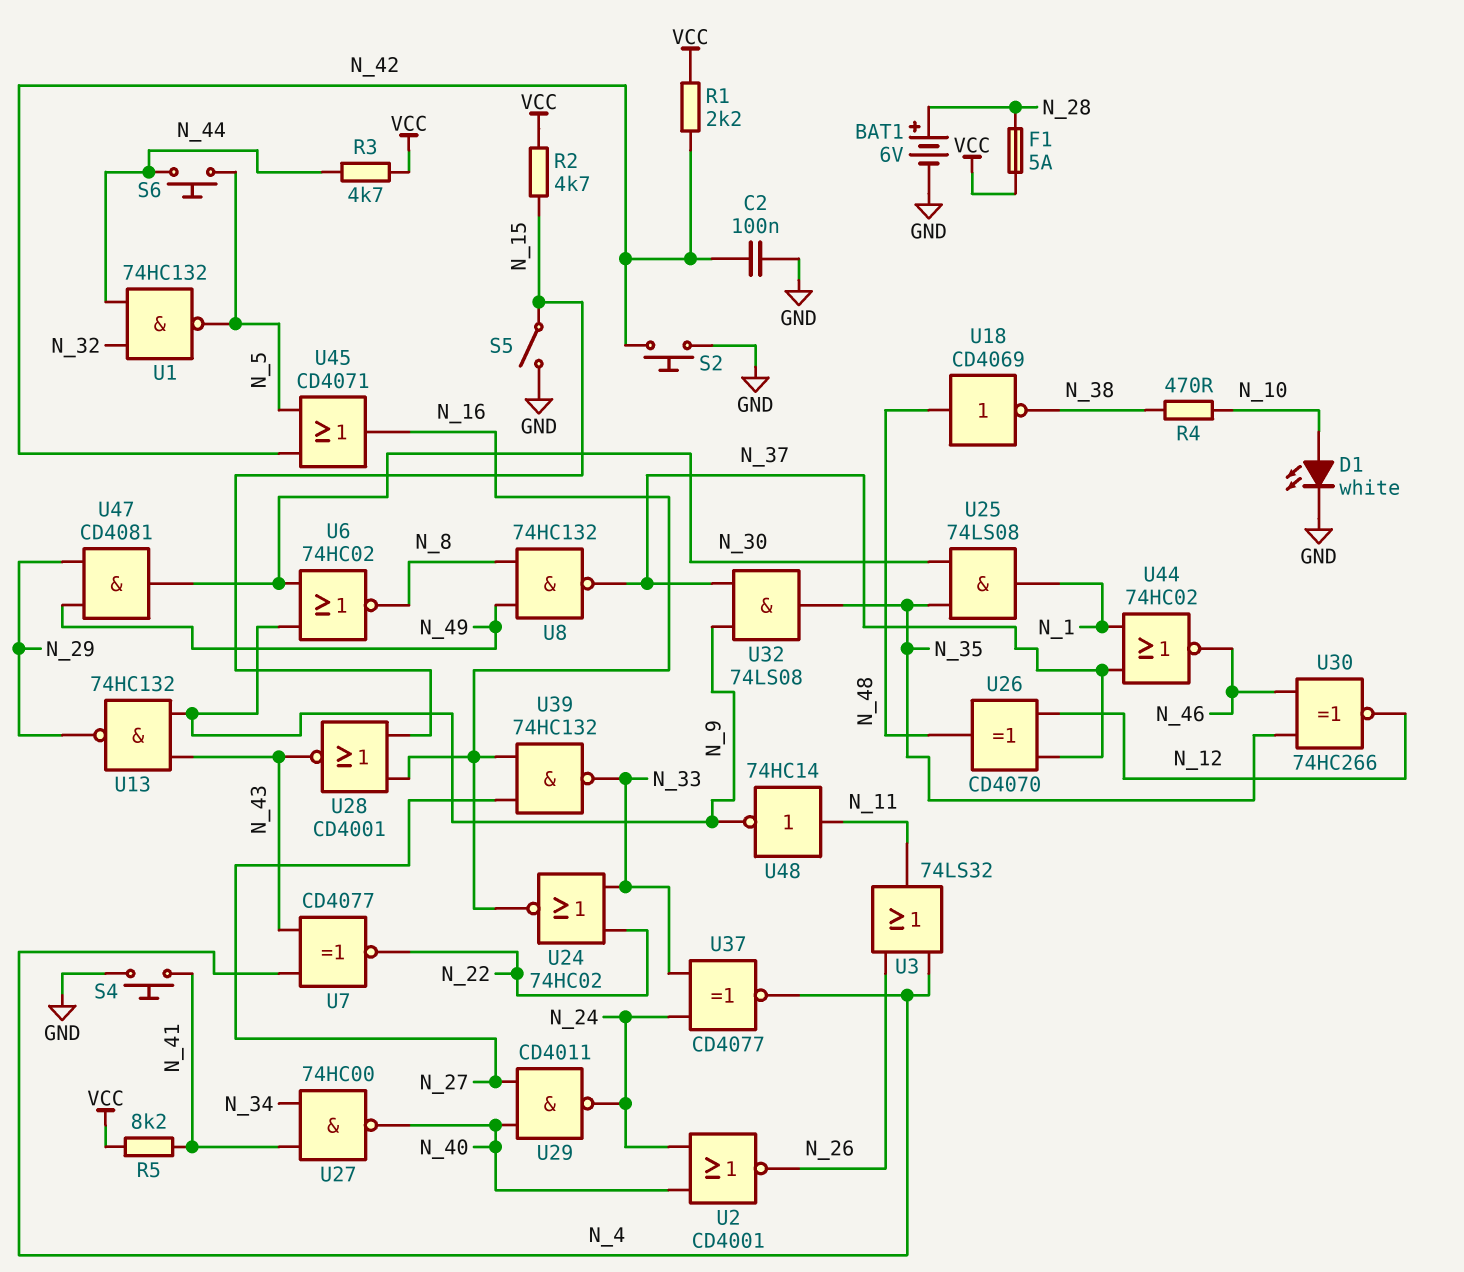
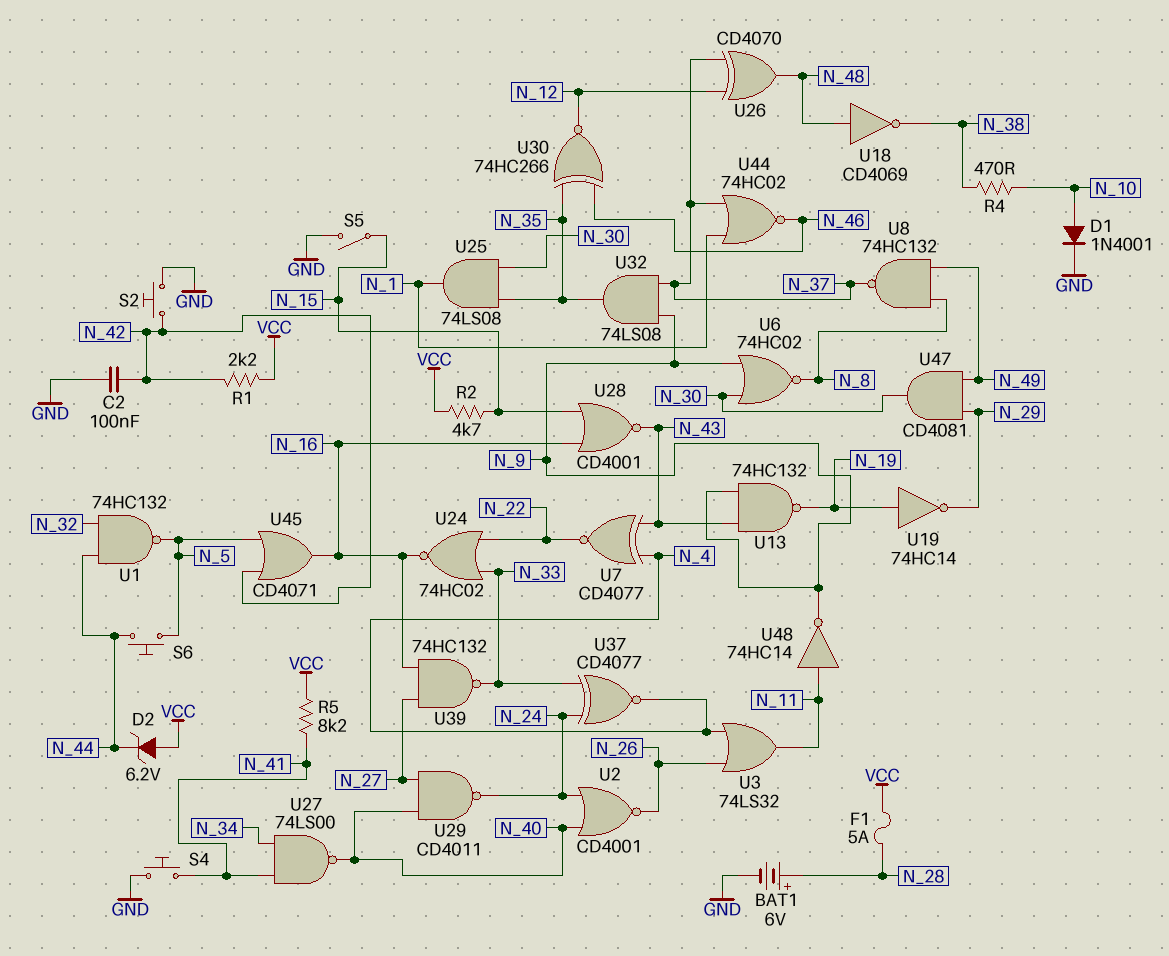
D1: LED white (A N_10, K GND) -> diode 1N4001 (A N_10, K GND)
D2: none -> zener 6.2V (A VCC, K N_44)
R3: 4.7k (N_44, VCC) -> none
U13: NAND 74HC132 (in N_9, in N_43, out N_29) -> NAND 74HC132 (in N_9, in N_43, out N_19)
U19: none -> NOT 74HC14 (in N_19, out N_29)
U27: NAND 74HC00 (in N_34, in N_41, out N_40) -> NAND 74LS00 (in N_34, in N_41, out N_40)

